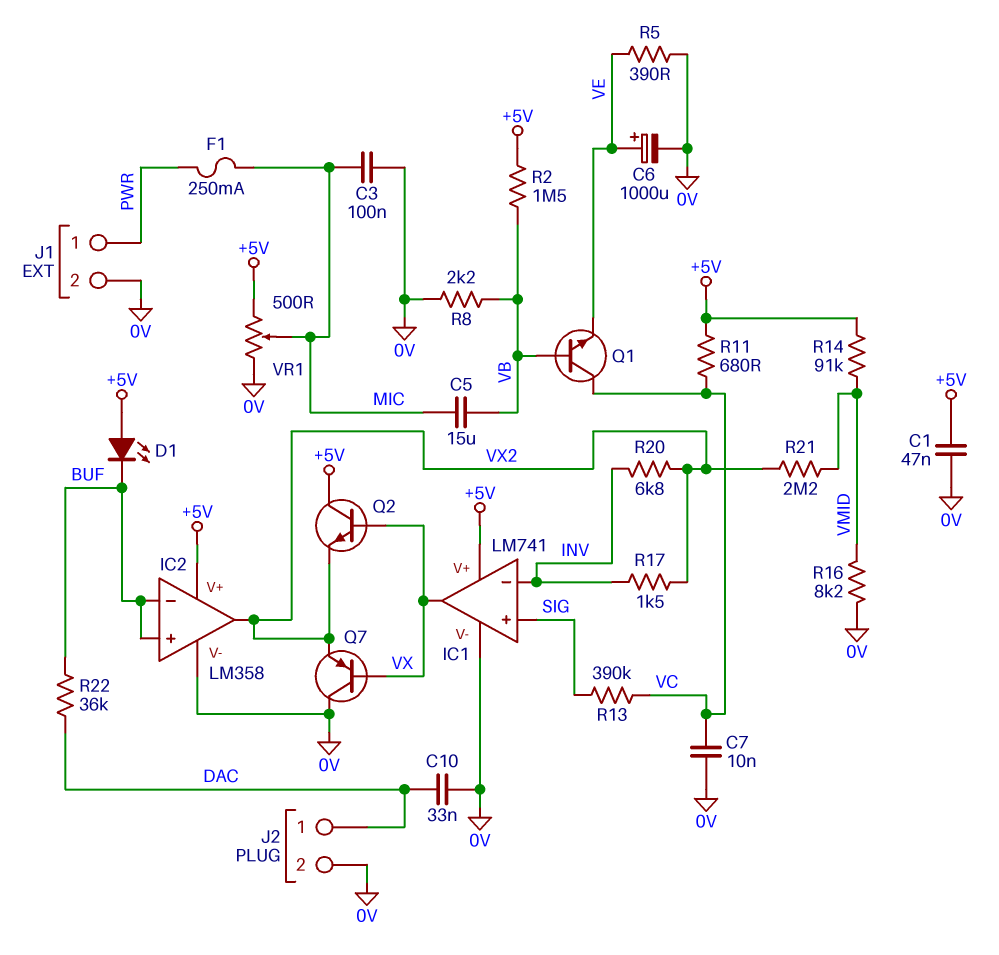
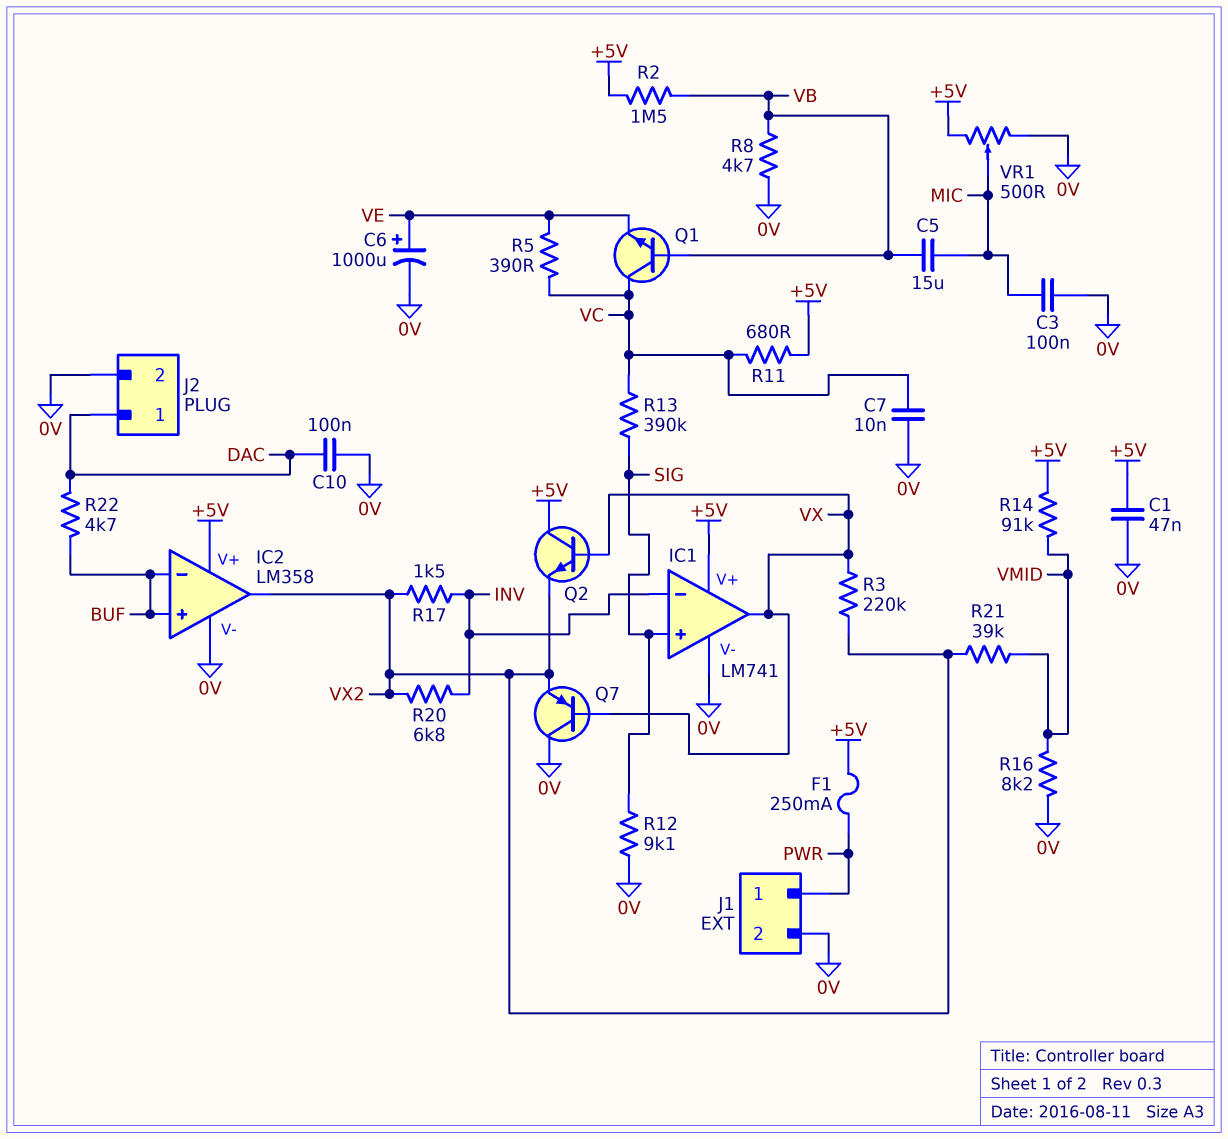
C10: 33nF (0V, DAC) -> 100nF (0V, DAC)
D1: LED (A +5V, K BUF) -> none
F1: 250mA (MIC, PWR) -> 250mA (+5V, PWR)
R3: none -> 220k (VX, VX2)
R5: 390 (0V, VE) -> 390 (VC, VE)
R8: 2.2k (0V, VB) -> 4.7k (0V, VB)
R12: none -> 9.1k (0V, SIG)
R21: 2.2M (VMID, VX2) -> 39k (VMID, VX2)
R22: 36k (BUF, DAC) -> 4.7k (BUF, DAC)

